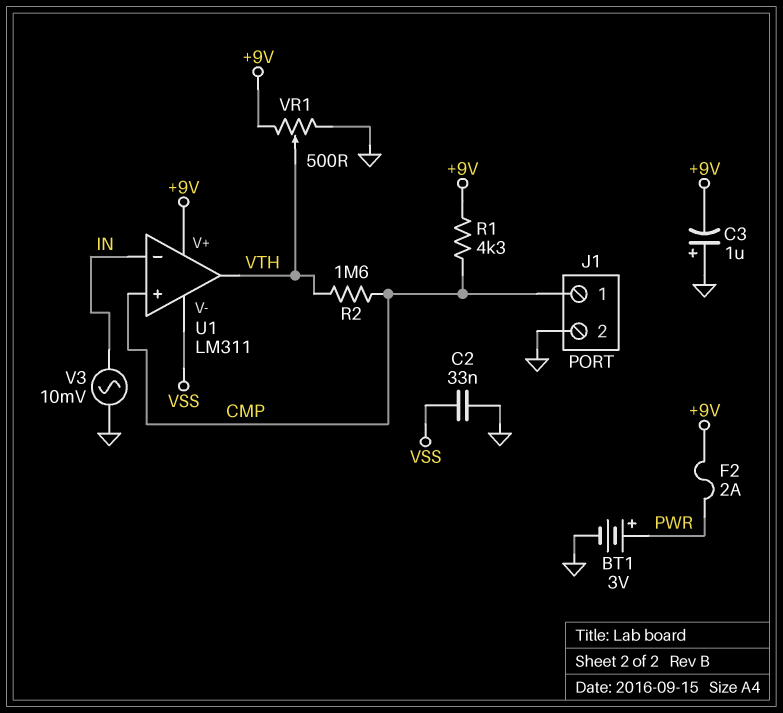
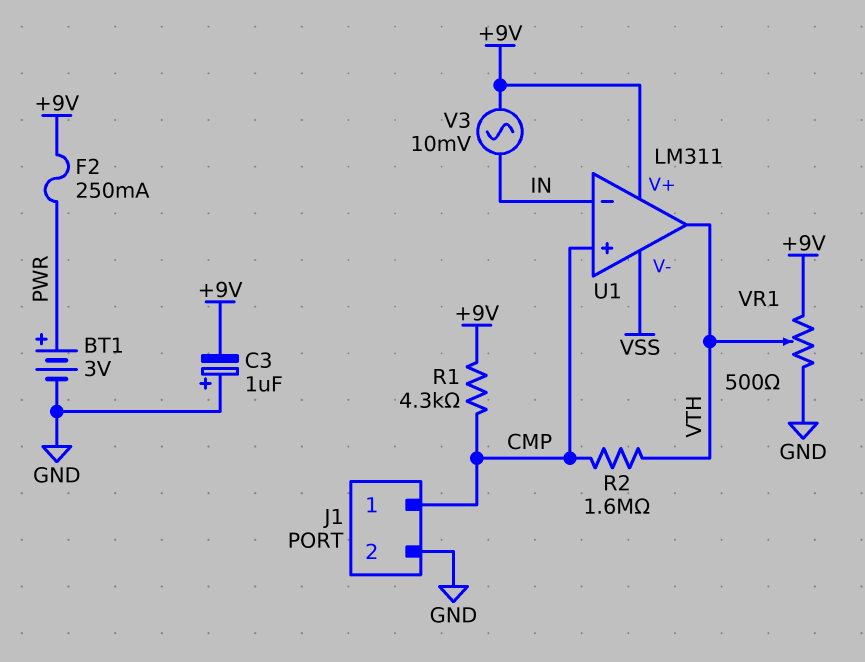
C2: 33nF (GND, VSS) -> none
F2: 2A (+9V, PWR) -> 250mA (+9V, PWR)
V3: AC 10mV (GND, IN) -> AC 10mV (+9V, IN)

